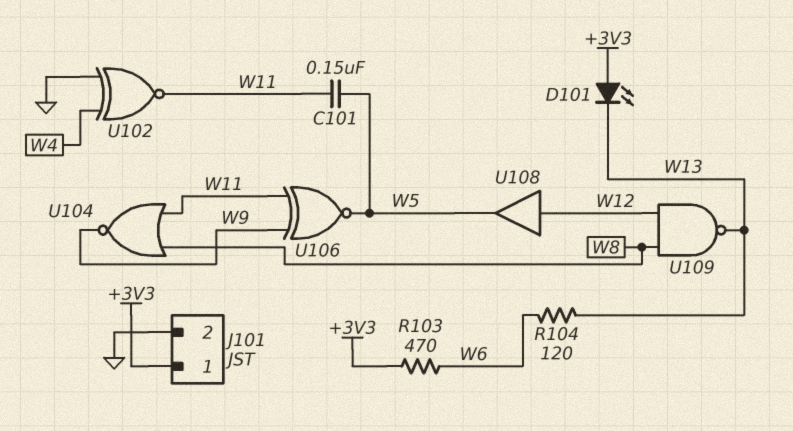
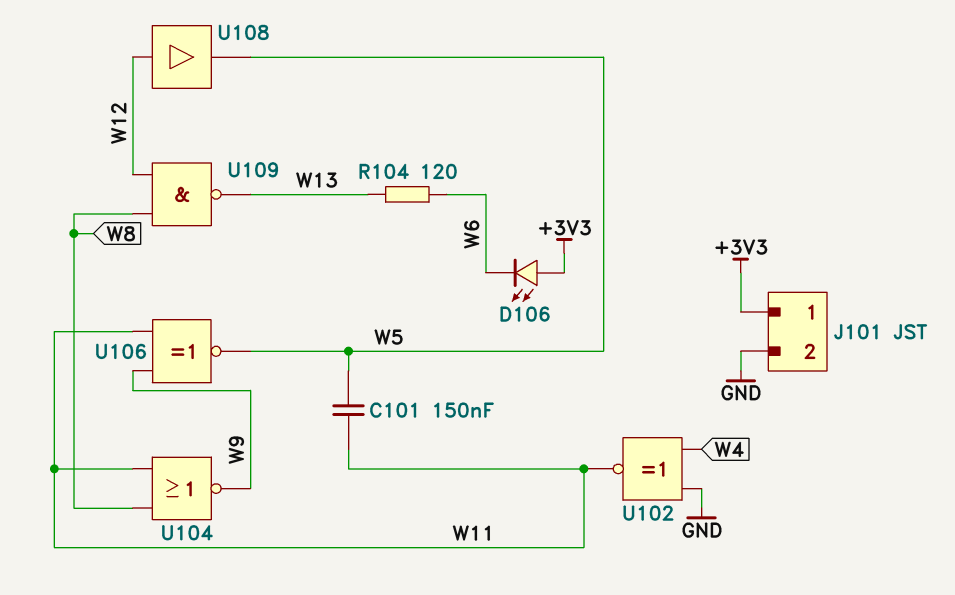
D101: LED (A +3V3, K W13) -> none
D106: none -> LED (A +3V3, K W6)
R103: 470 (+3V3, W6) -> none

